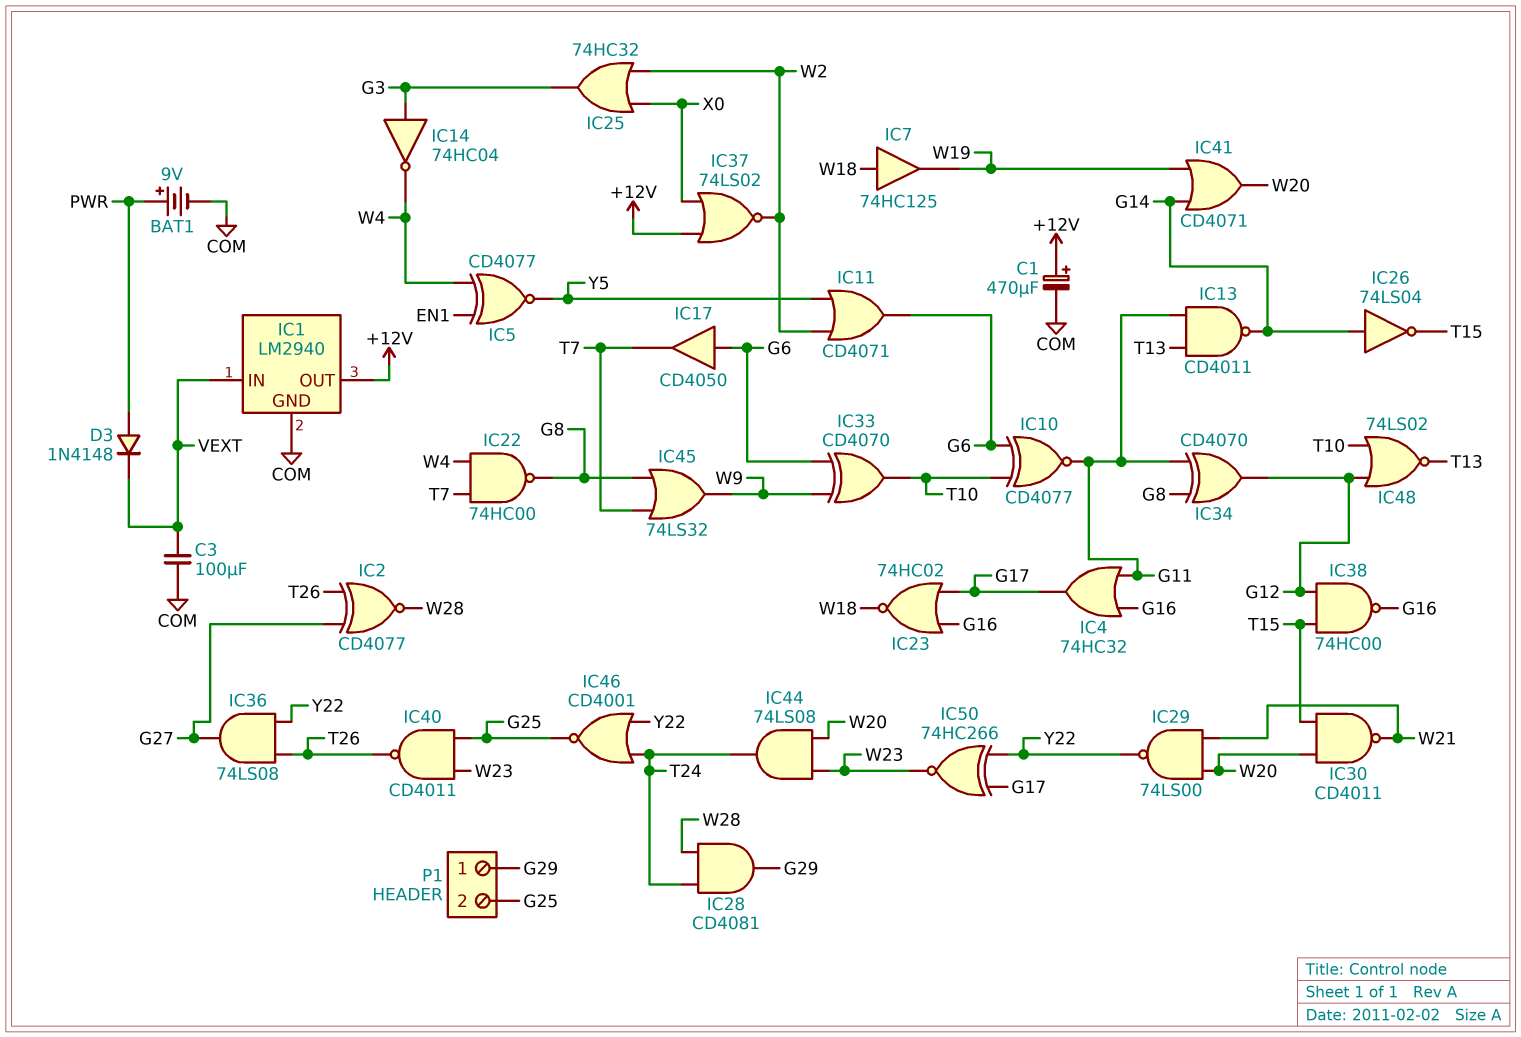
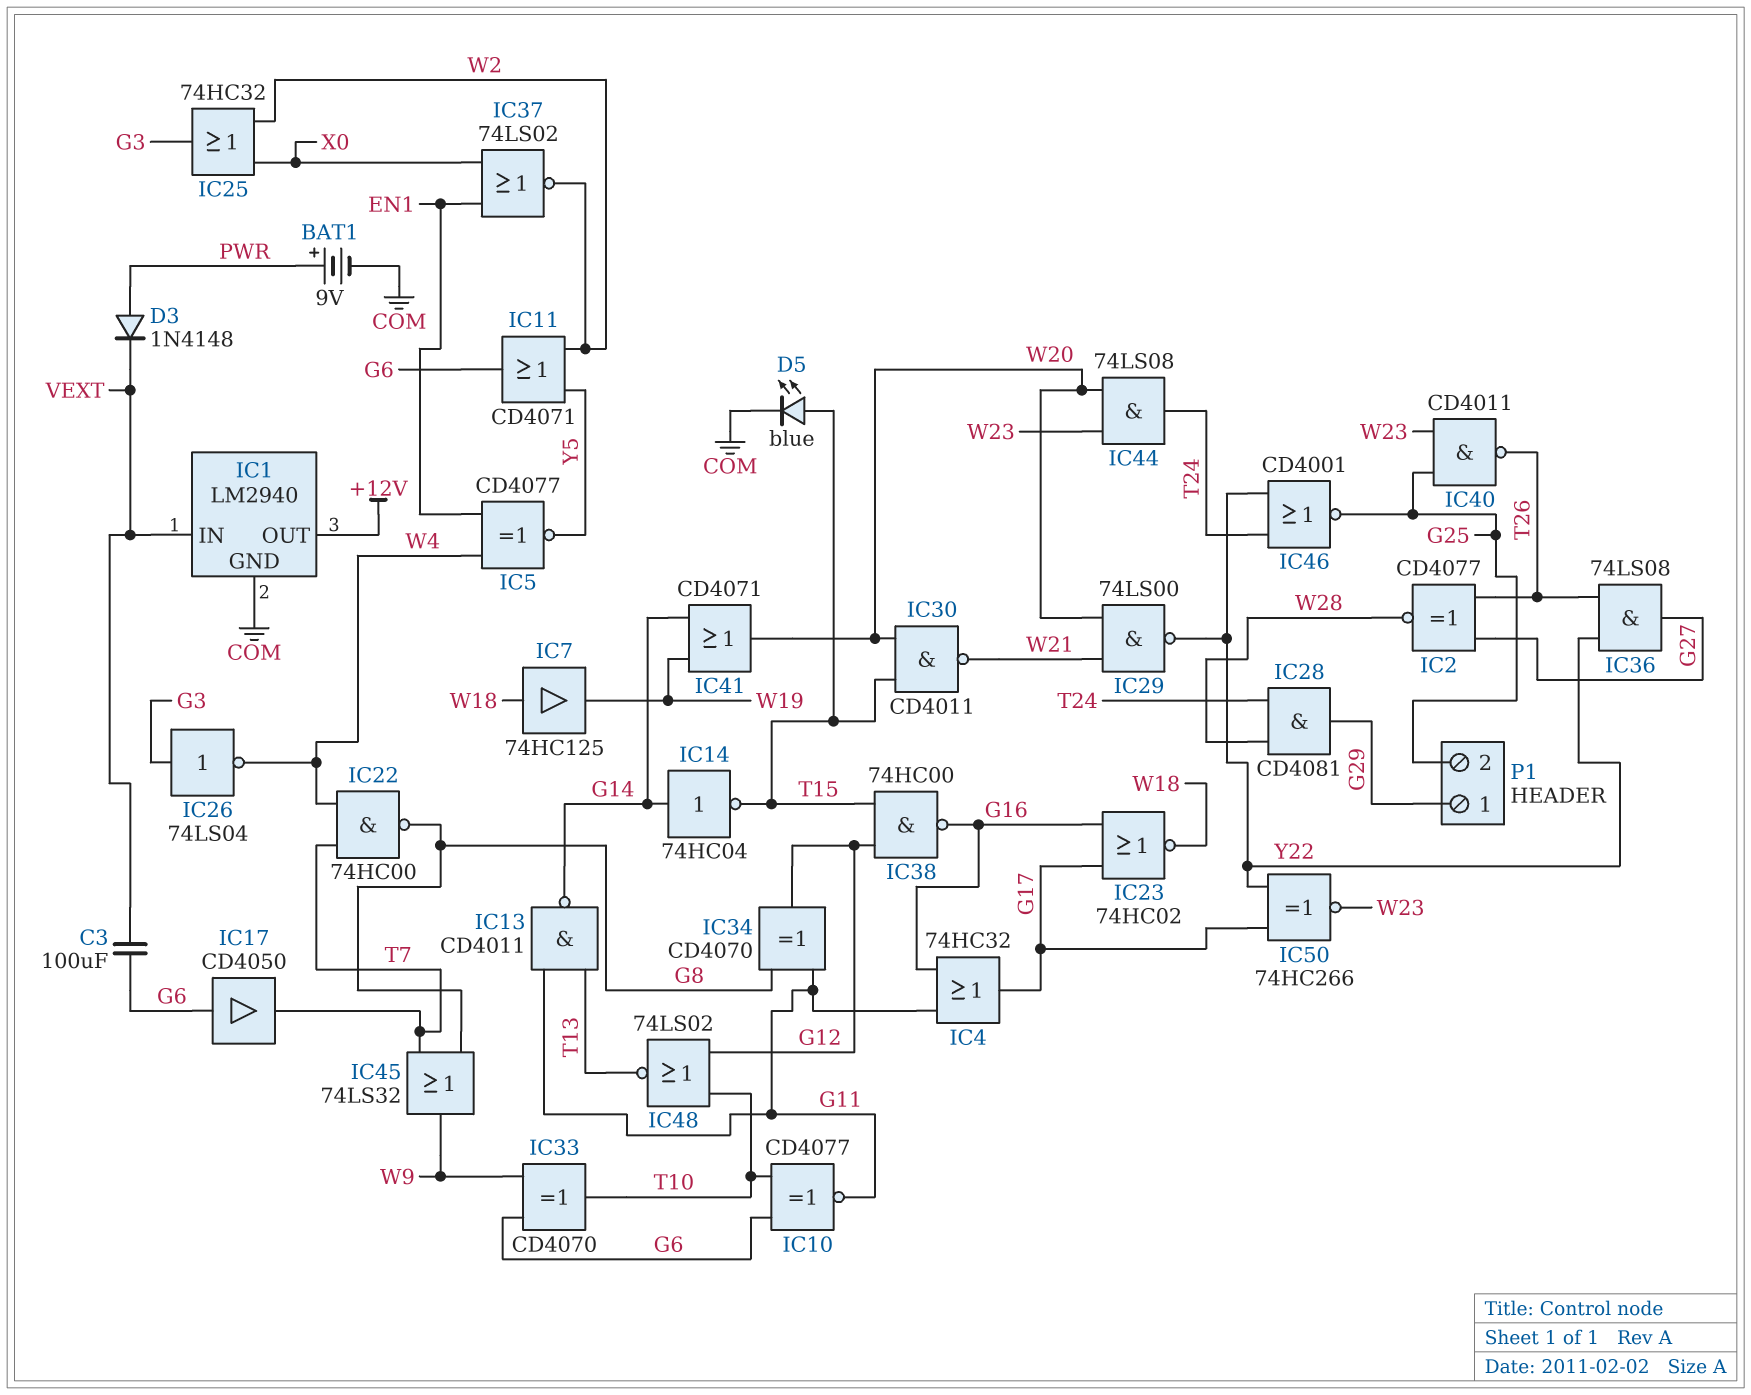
C1: 470uF (plus +12V, minus COM) -> none
C3: 100uF (COM, VEXT) -> 100uF (G6, VEXT)
D5: none -> LED blue (A T15, K COM)
IC14: NOT 74HC04 (in G3, out W4) -> NOT 74HC04 (in G14, out T15)
IC26: NOT 74LS04 (in G14, out T15) -> NOT 74LS04 (in G3, out W4)
IC37: NOR 74LS02 (in +12V, in X0, out W2) -> NOR 74LS02 (in EN1, in X0, out W2)

